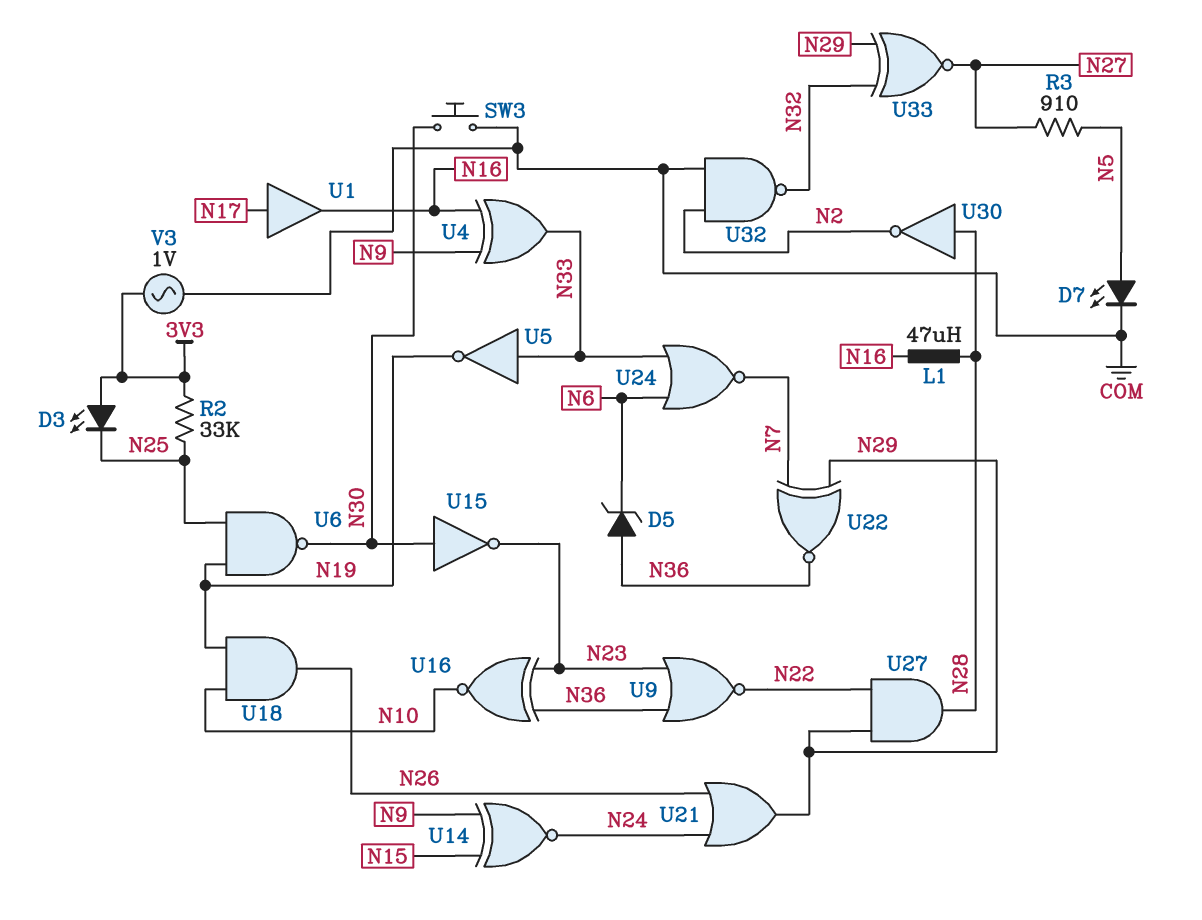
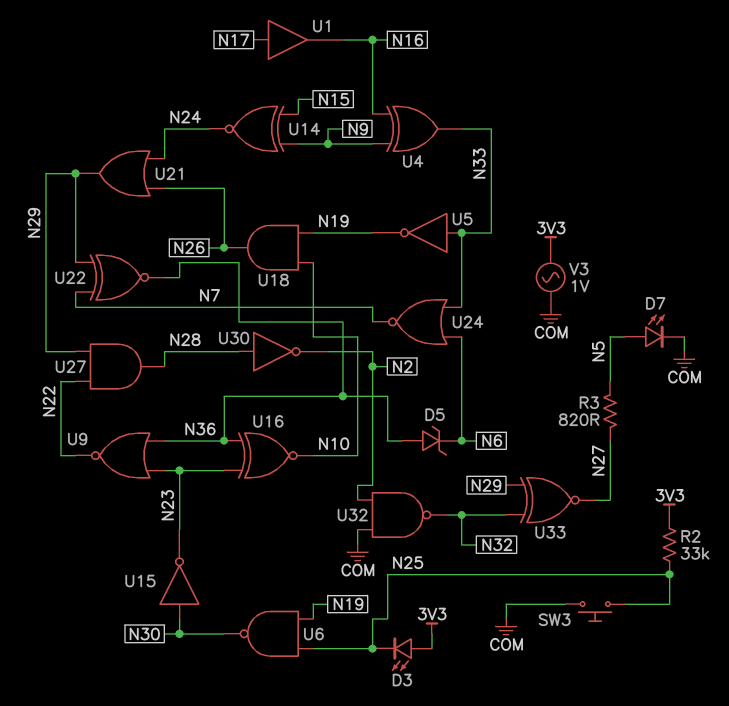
L1: 47uH (N16, N28) -> none
R3: 910 (N5, N27) -> 820 (N5, N27)
SW3: button (COM, N30) -> button (COM, N25)

